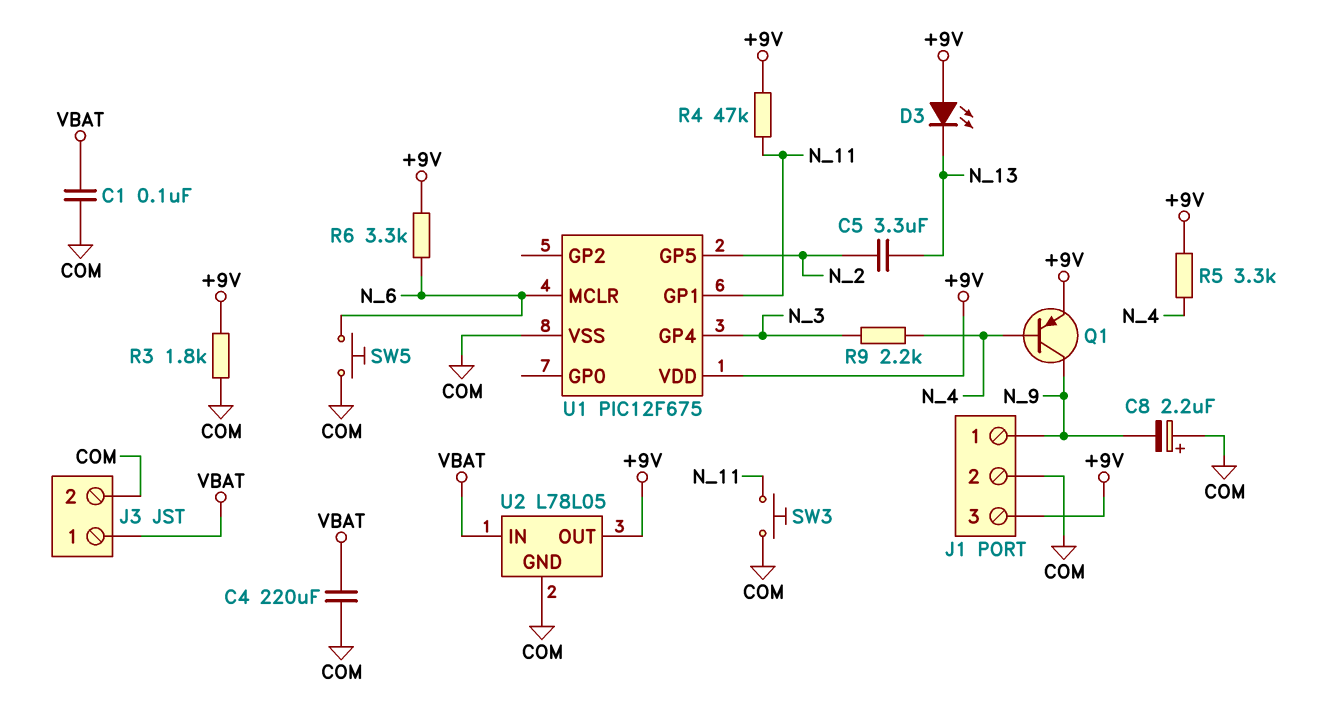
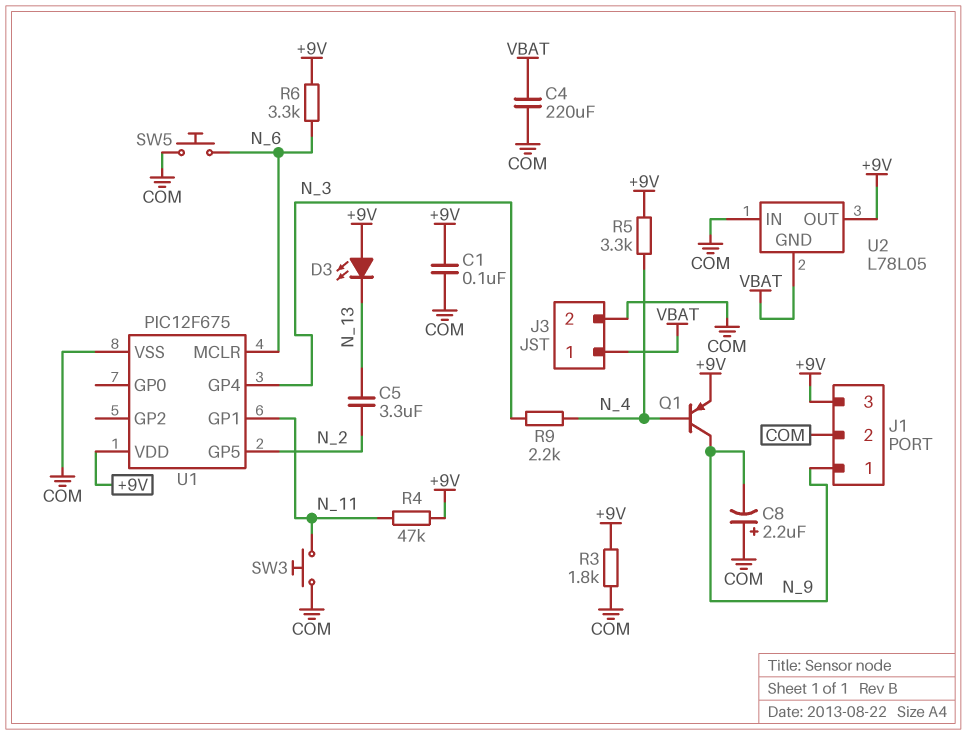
C1: 100nF (COM, VBAT) -> 100nF (+9V, COM)
U2 pin GND: COM -> VBAT
U2 pin IN: VBAT -> COM

